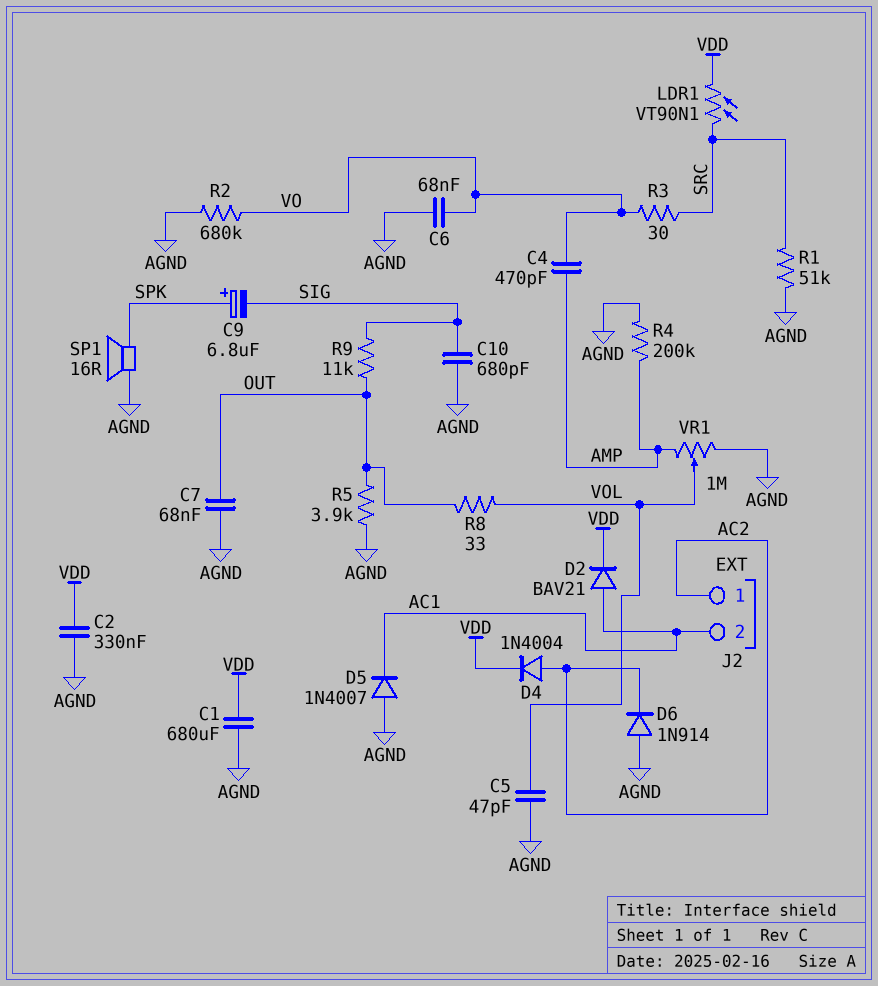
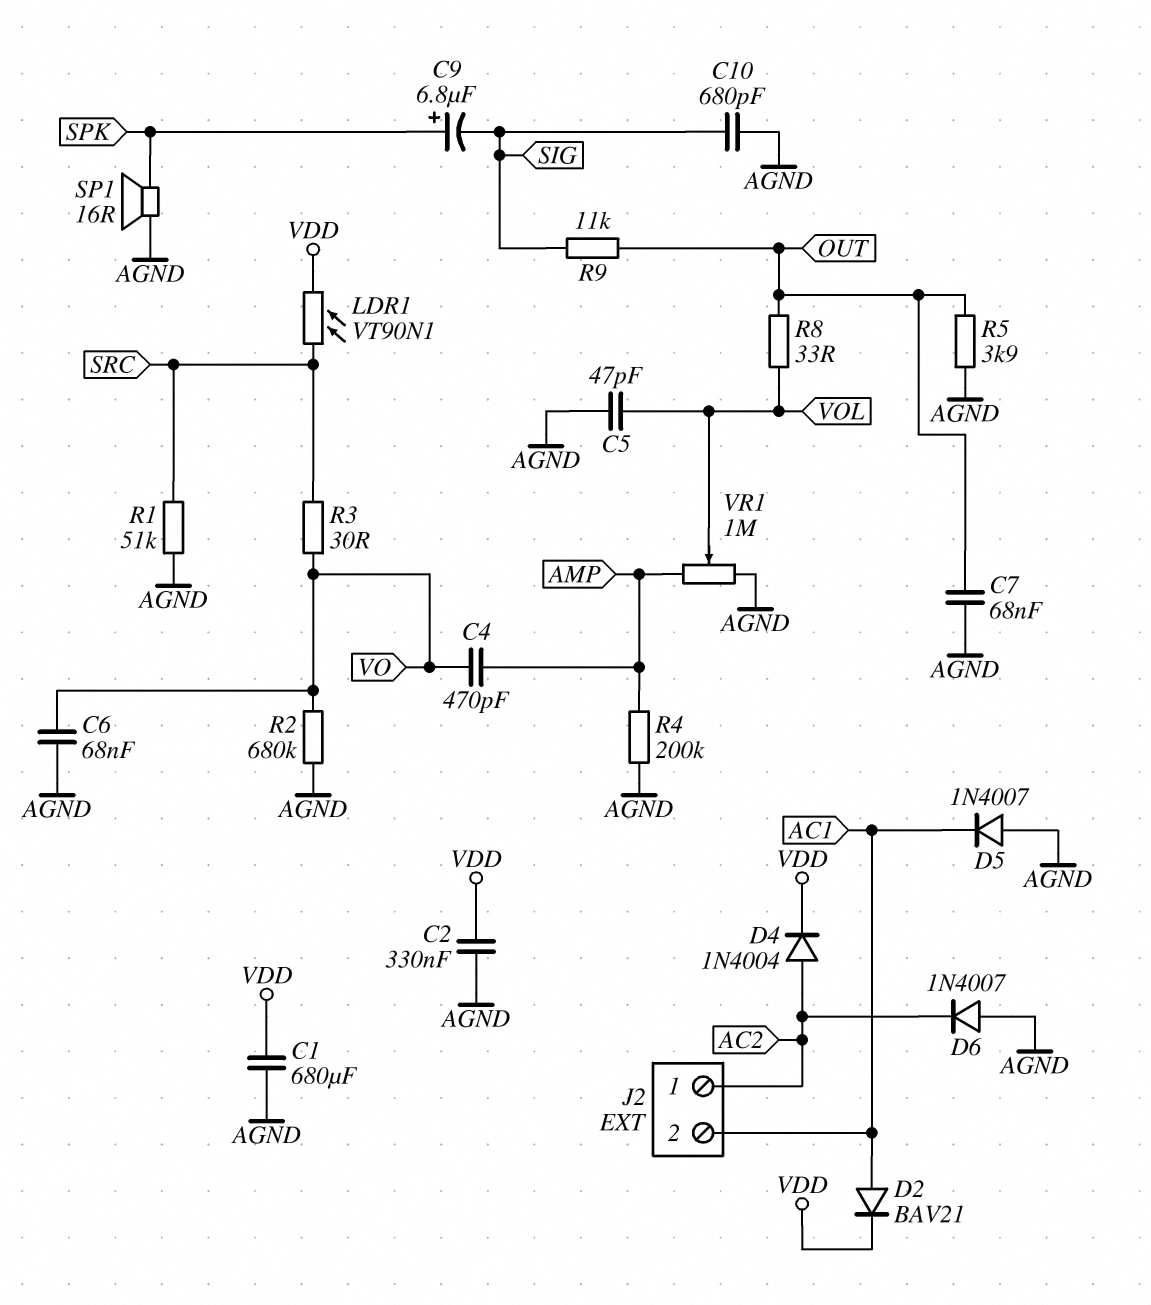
D6: diode 1N914 (A AGND, K AC2) -> diode 1N4007 (A AGND, K AC2)

